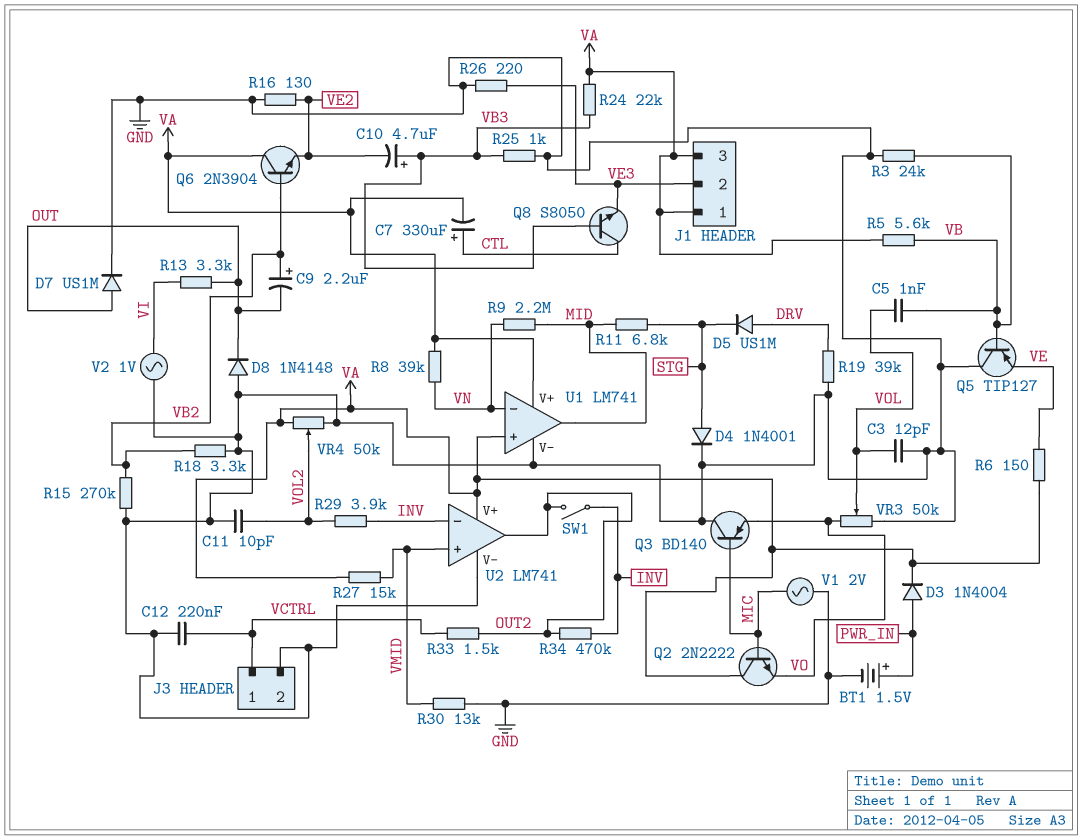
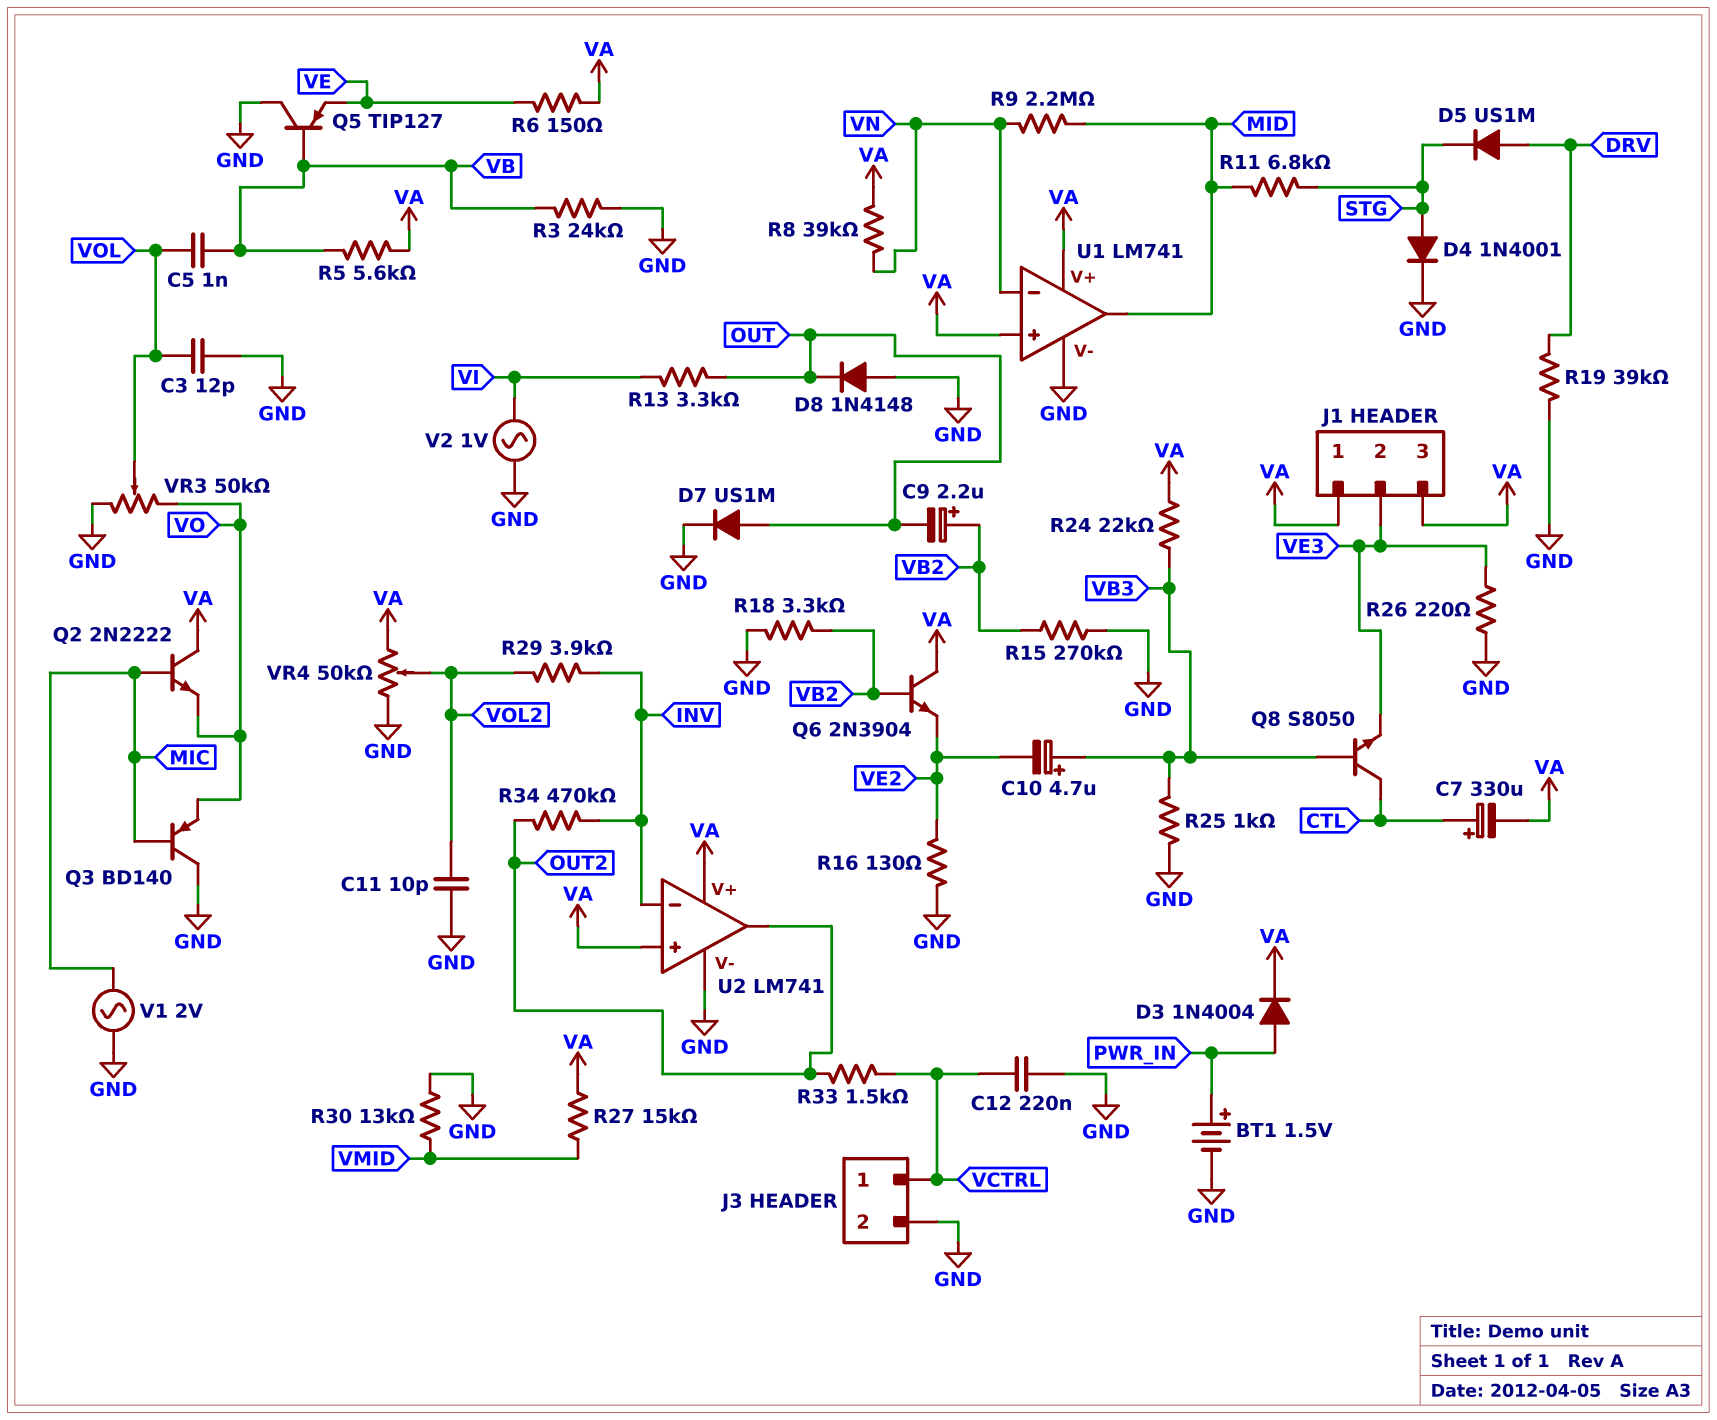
SW1: switch (INV, OUT2) -> none
U2 pin in+: VMID -> VA

